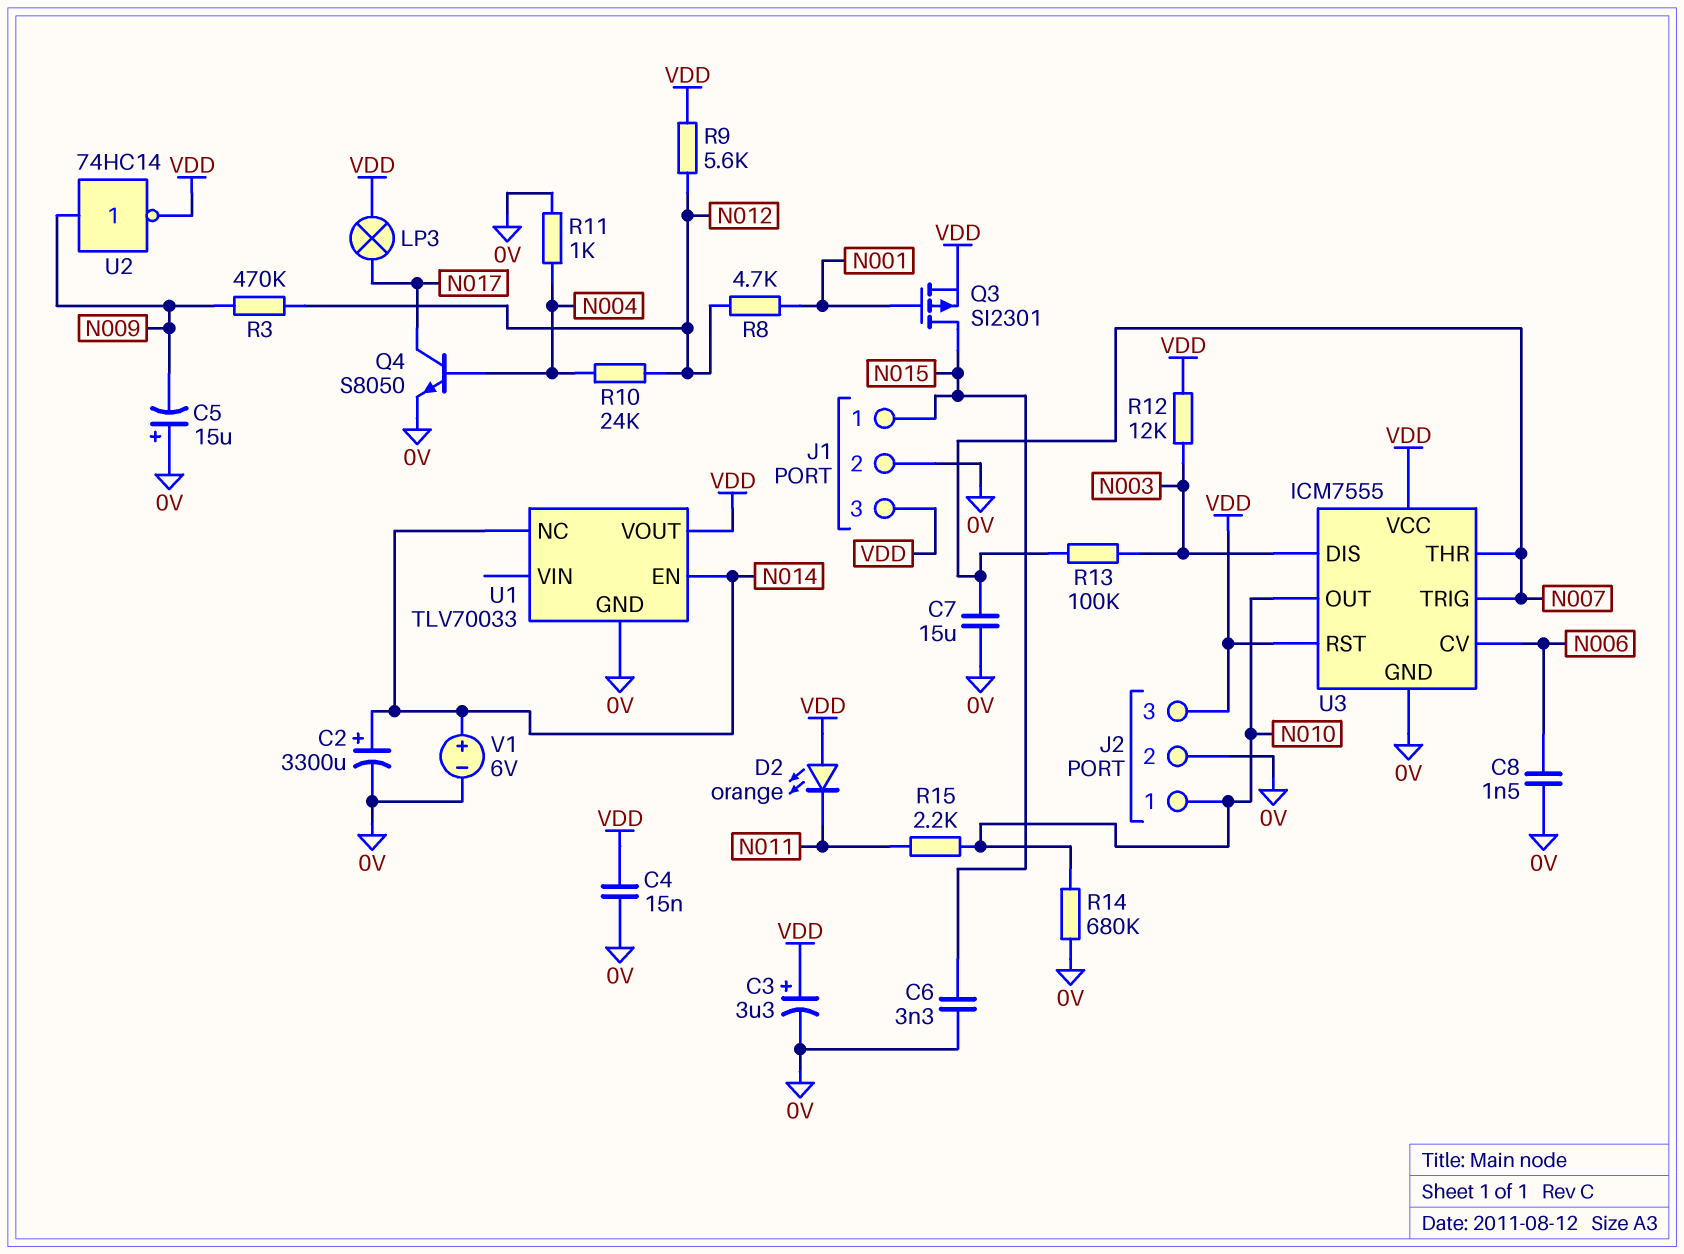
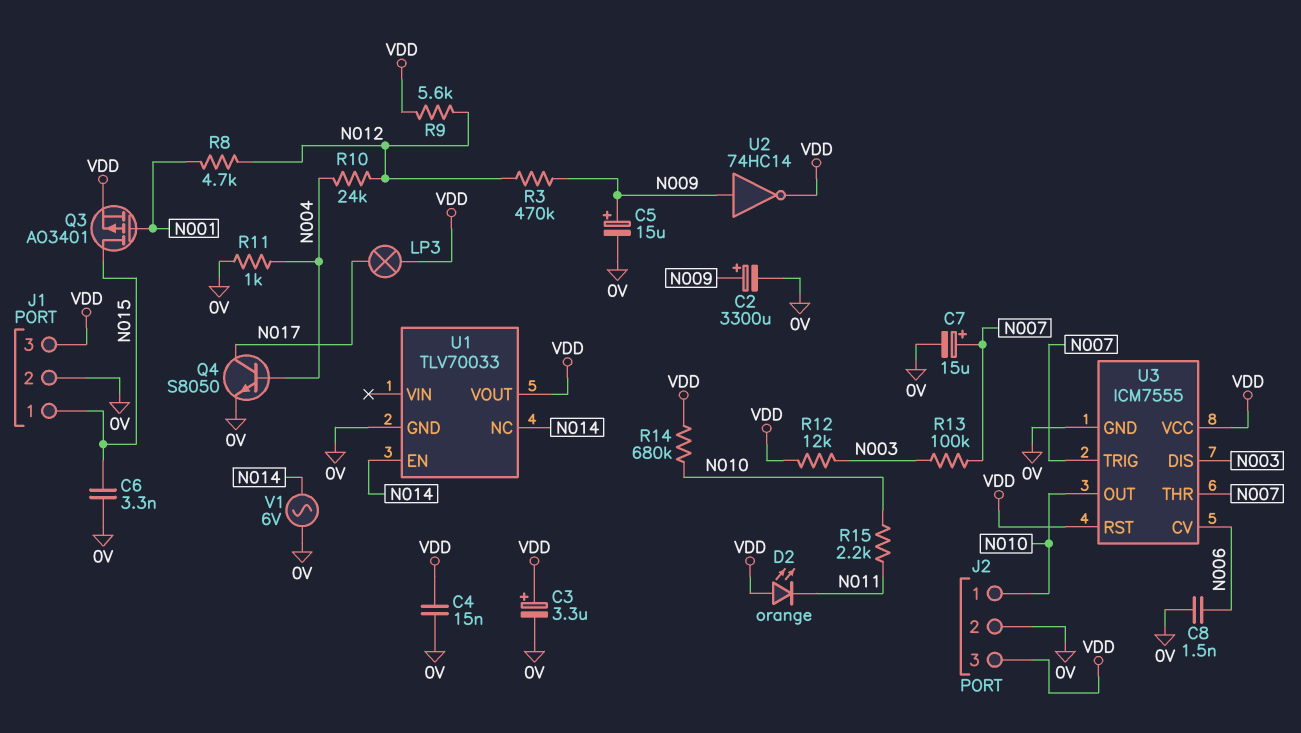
C2: 3300uF (plus N014, minus 0V) -> 3300uF (plus N009, minus 0V)
C5: 15uF (plus 0V, minus N009) -> 15uF (plus N009, minus 0V)
C7: 15uF (0V, N007) -> 15uF (plus N007, minus 0V)
Q3: PMOS SI2301 (G N001, D N015, S VDD) -> PMOS AO3401 (G N001, D N015, S VDD)
R14: 680k (0V, N010) -> 680k (N010, VDD)
V1: 6V (plus N014, minus 0V) -> AC 6V (0V, N014)

